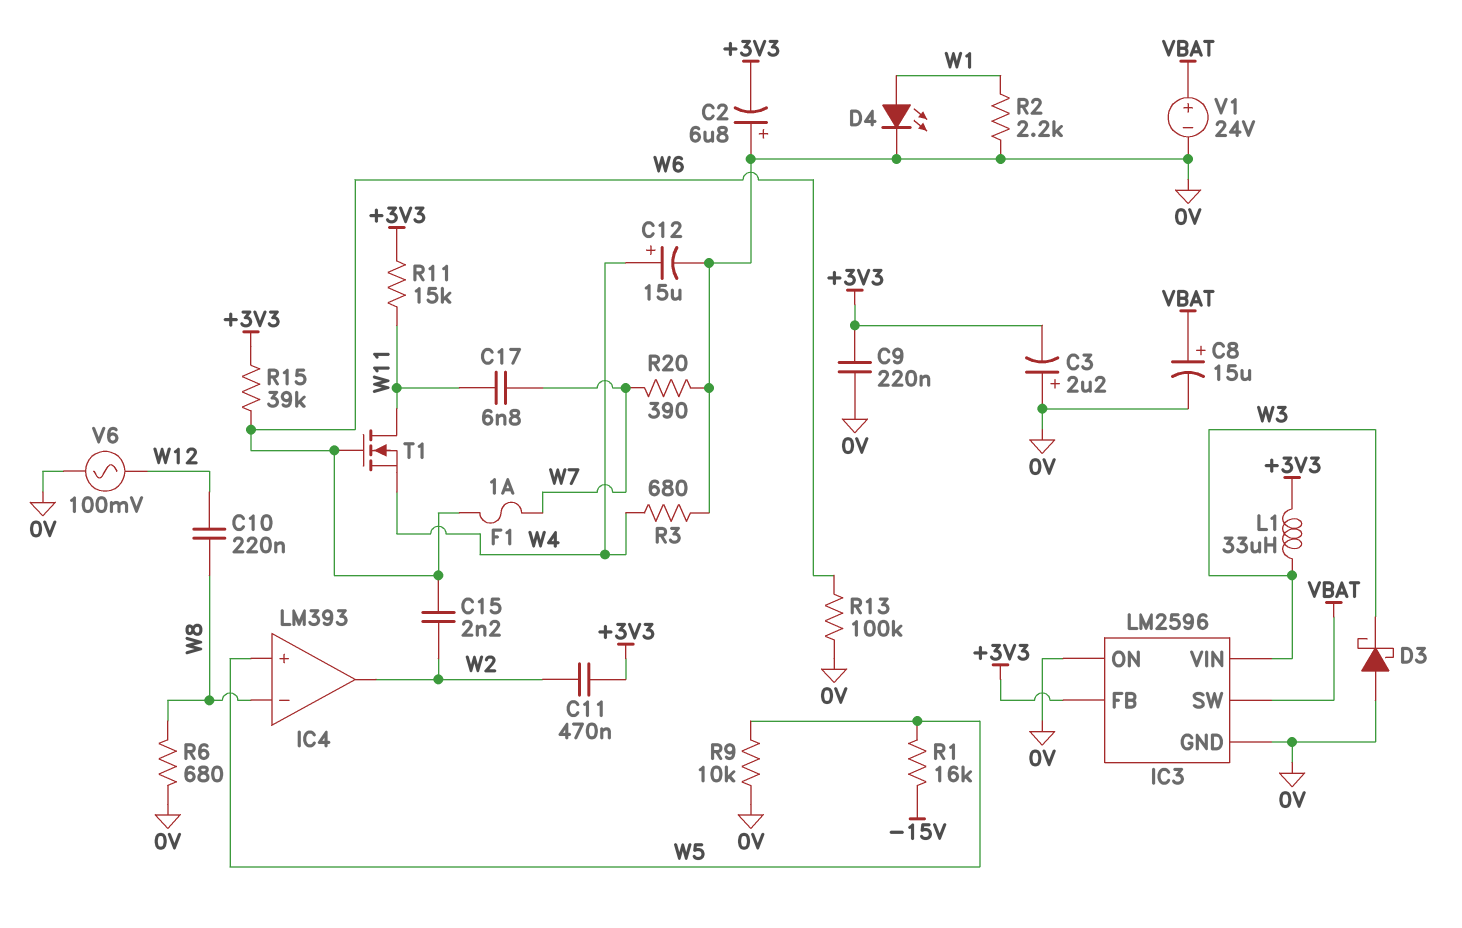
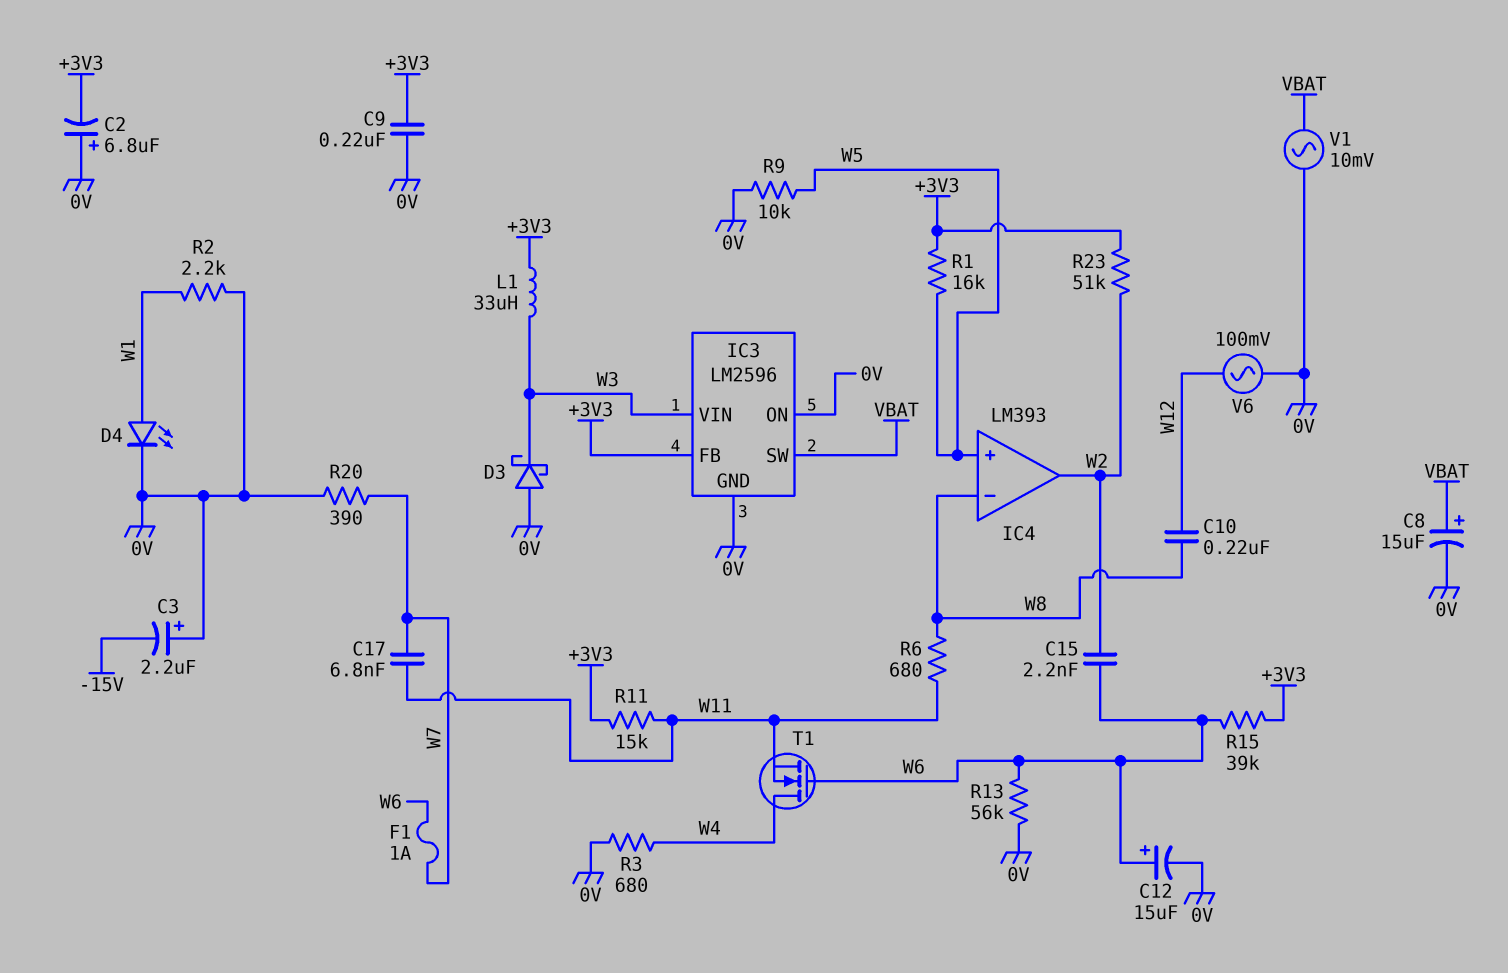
C3: 2.2uF (plus 0V, minus +3V3) -> 2.2uF (plus 0V, minus -15V)
C11: 470nF (+3V3, W2) -> none
C12: 15uF (plus W4, minus 0V) -> 15uF (plus W6, minus 0V)
R1: 16k (-15V, W5) -> 16k (+3V3, W5)
R6: 680 (0V, W8) -> 680 (W8, W11)
R13: 100k (0V, W6) -> 56k (0V, W6)
R23: none -> 51k (+3V3, W2)
T1: NMOS (G W6, D W11, S W4) -> NMOS (G W6, D W4, S W11)
V1: 24V (plus VBAT, minus 0V) -> AC 10mV (0V, VBAT)

